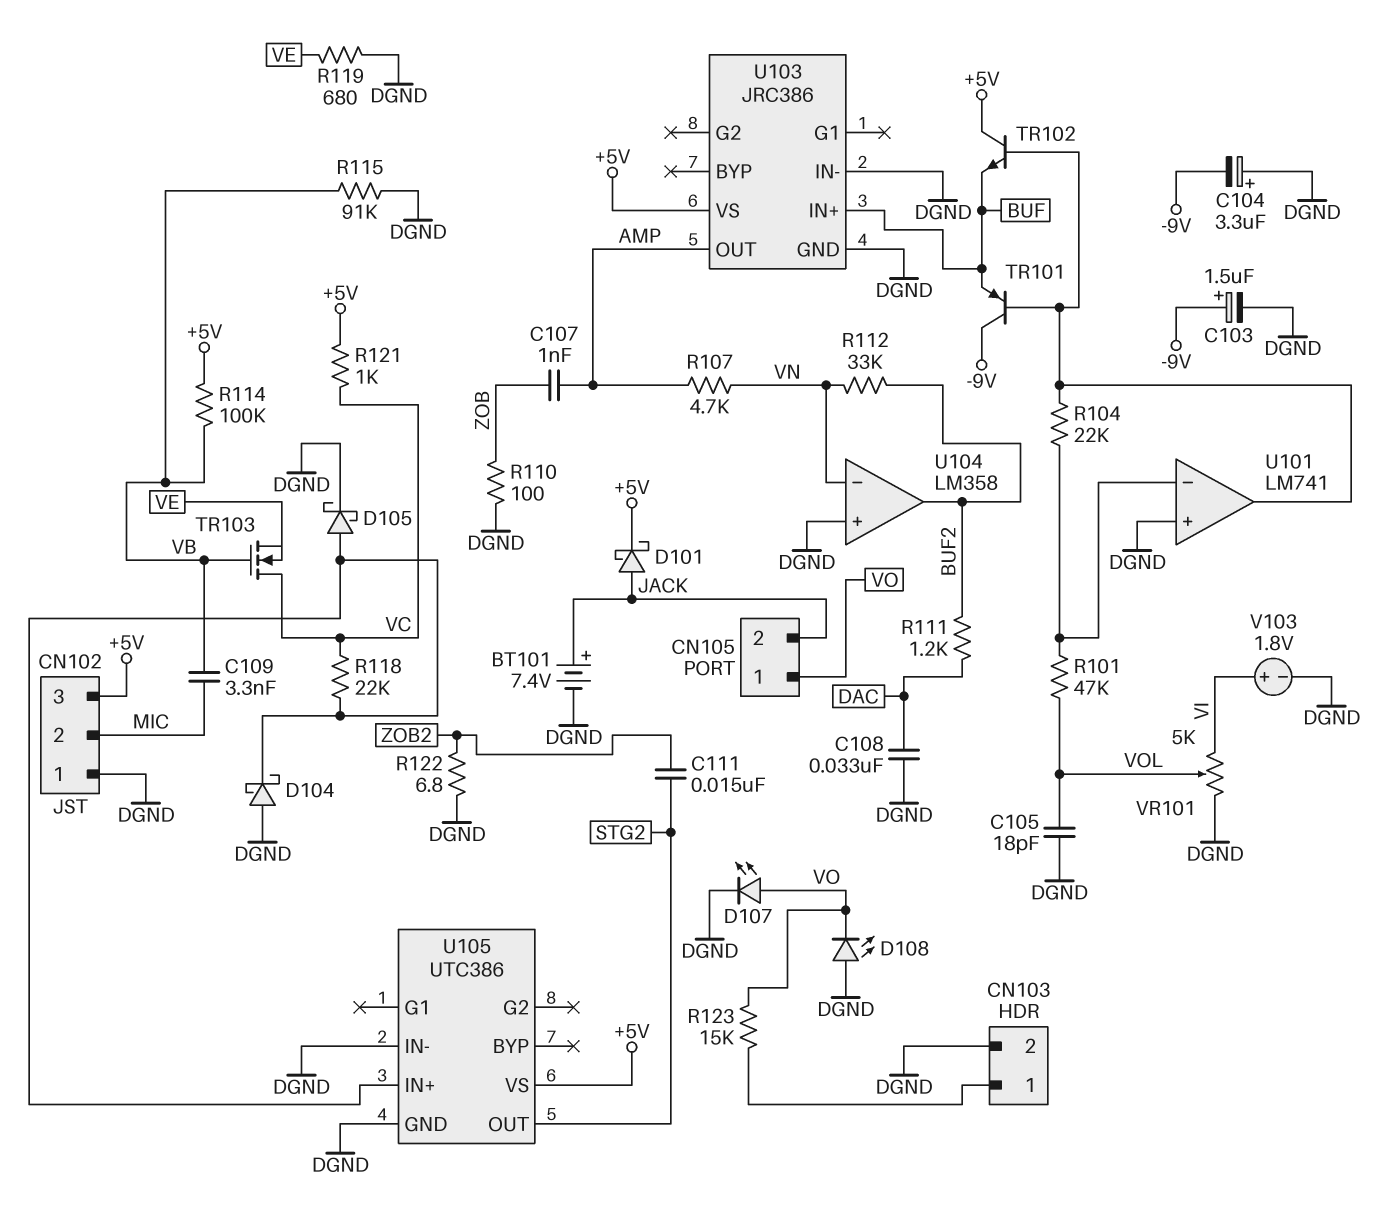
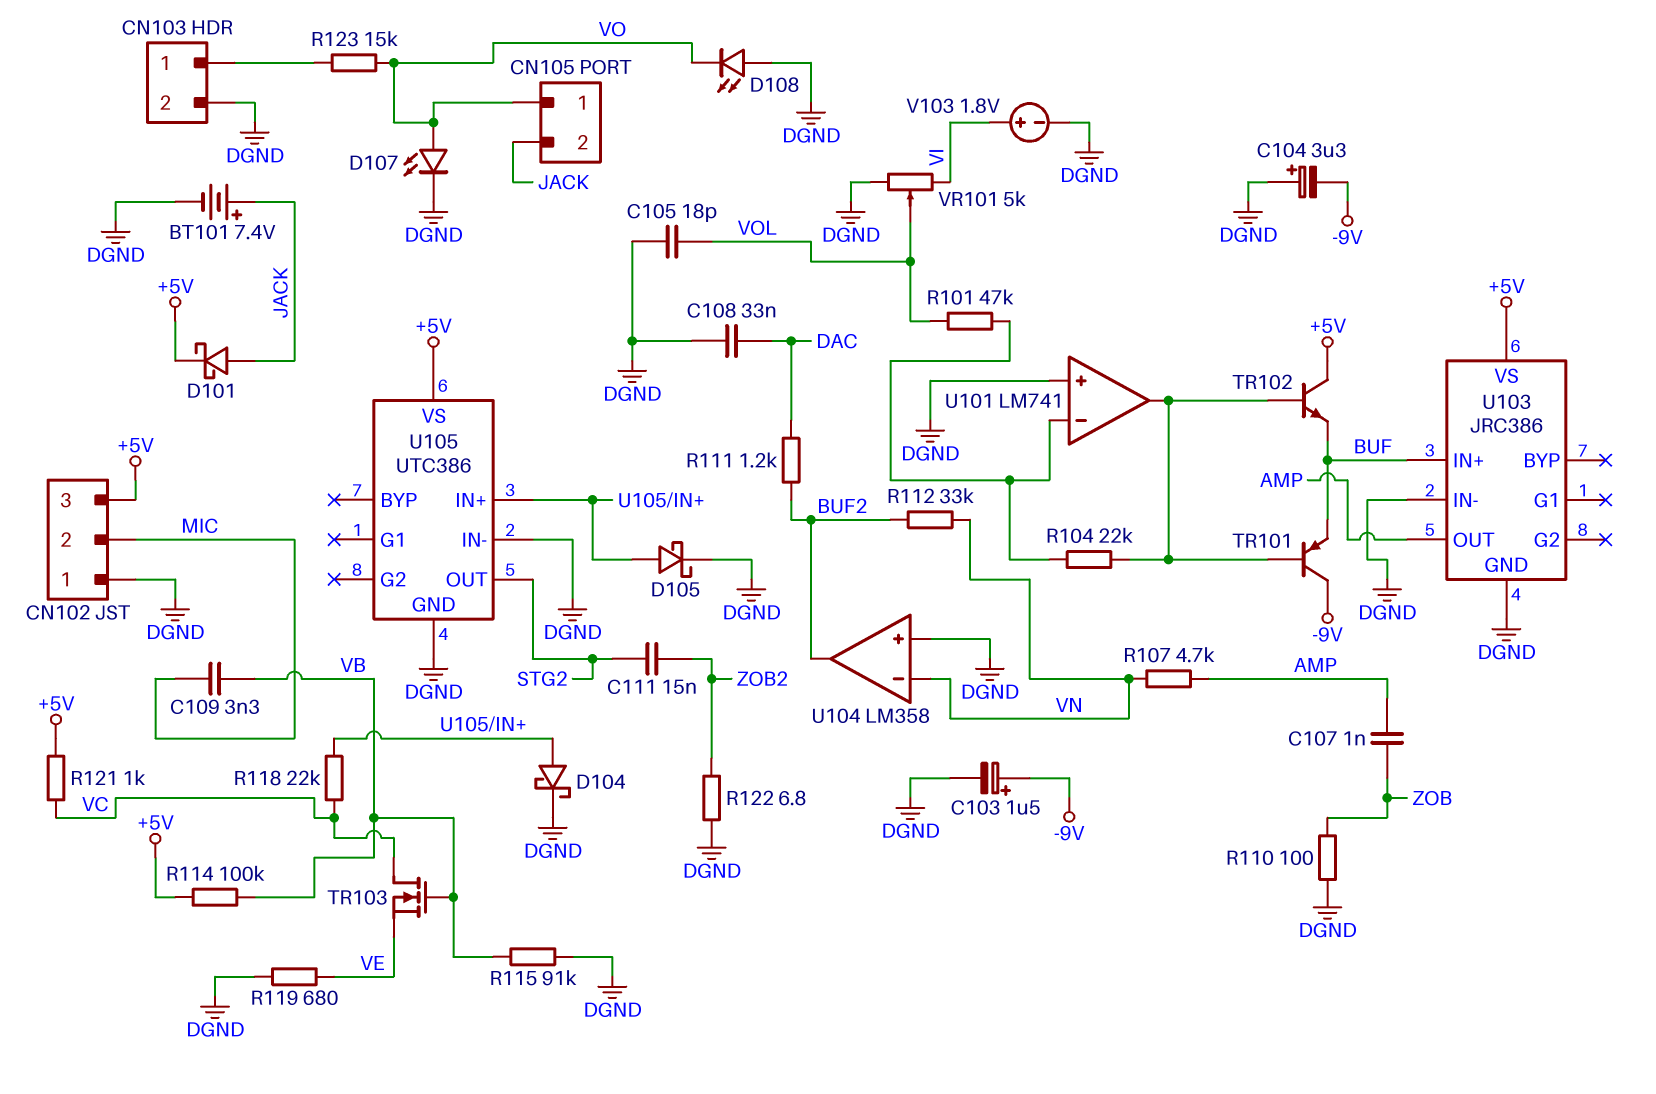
D104: schottky (A DGND, K U105/IN+) -> schottky (A U105/IN+, K DGND)

